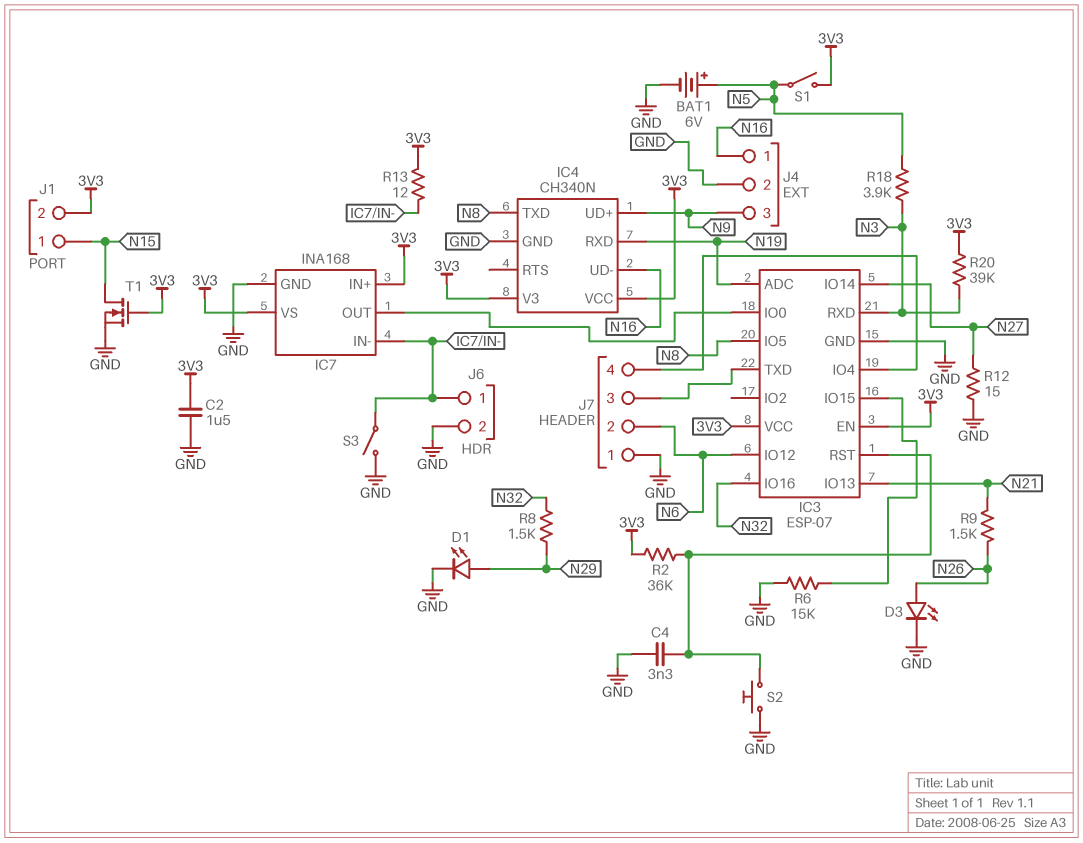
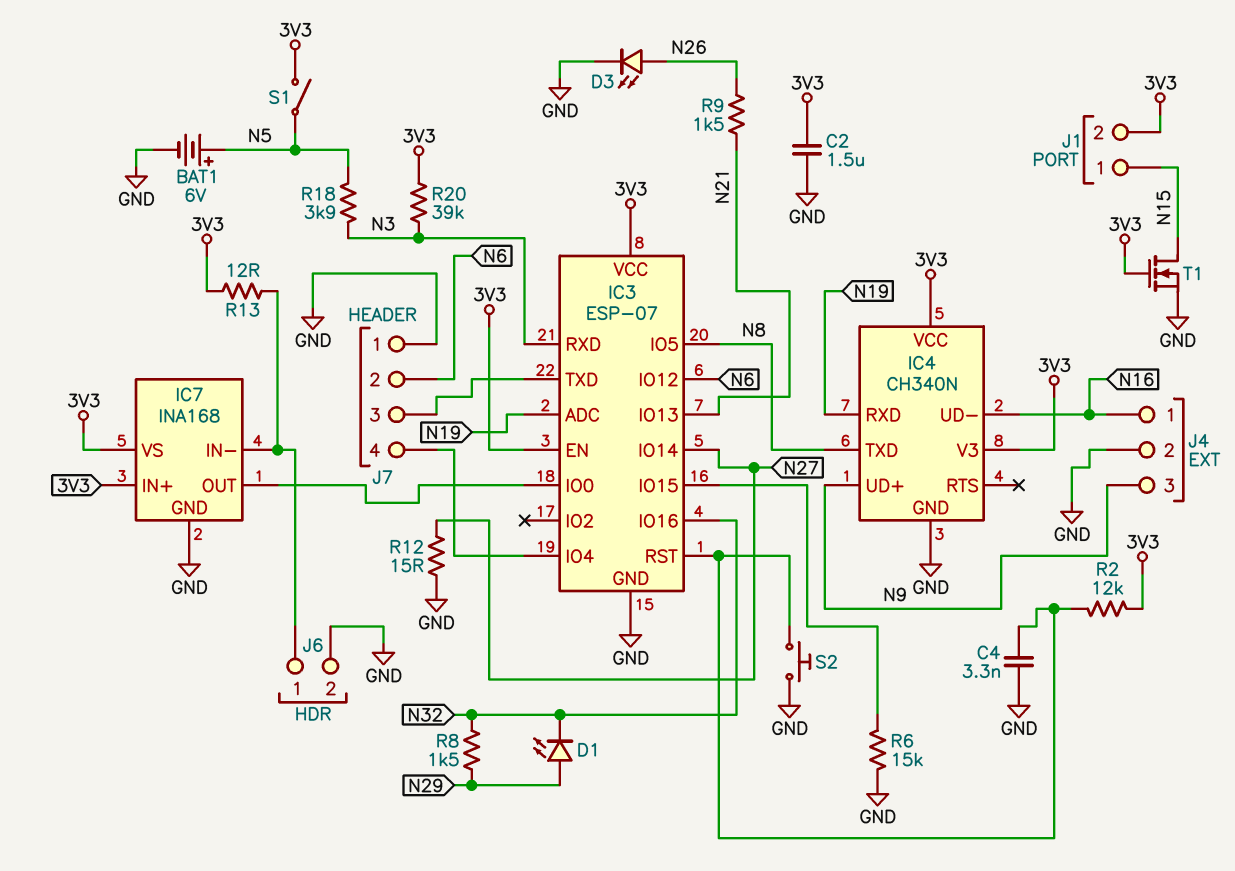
D1: LED (A N29, K GND) -> LED (A N29, K N32)
R2: 36k (3V3, IC3/RST) -> 12k (3V3, IC3/RST)
S3: switch (GND, IC7/IN-) -> none

